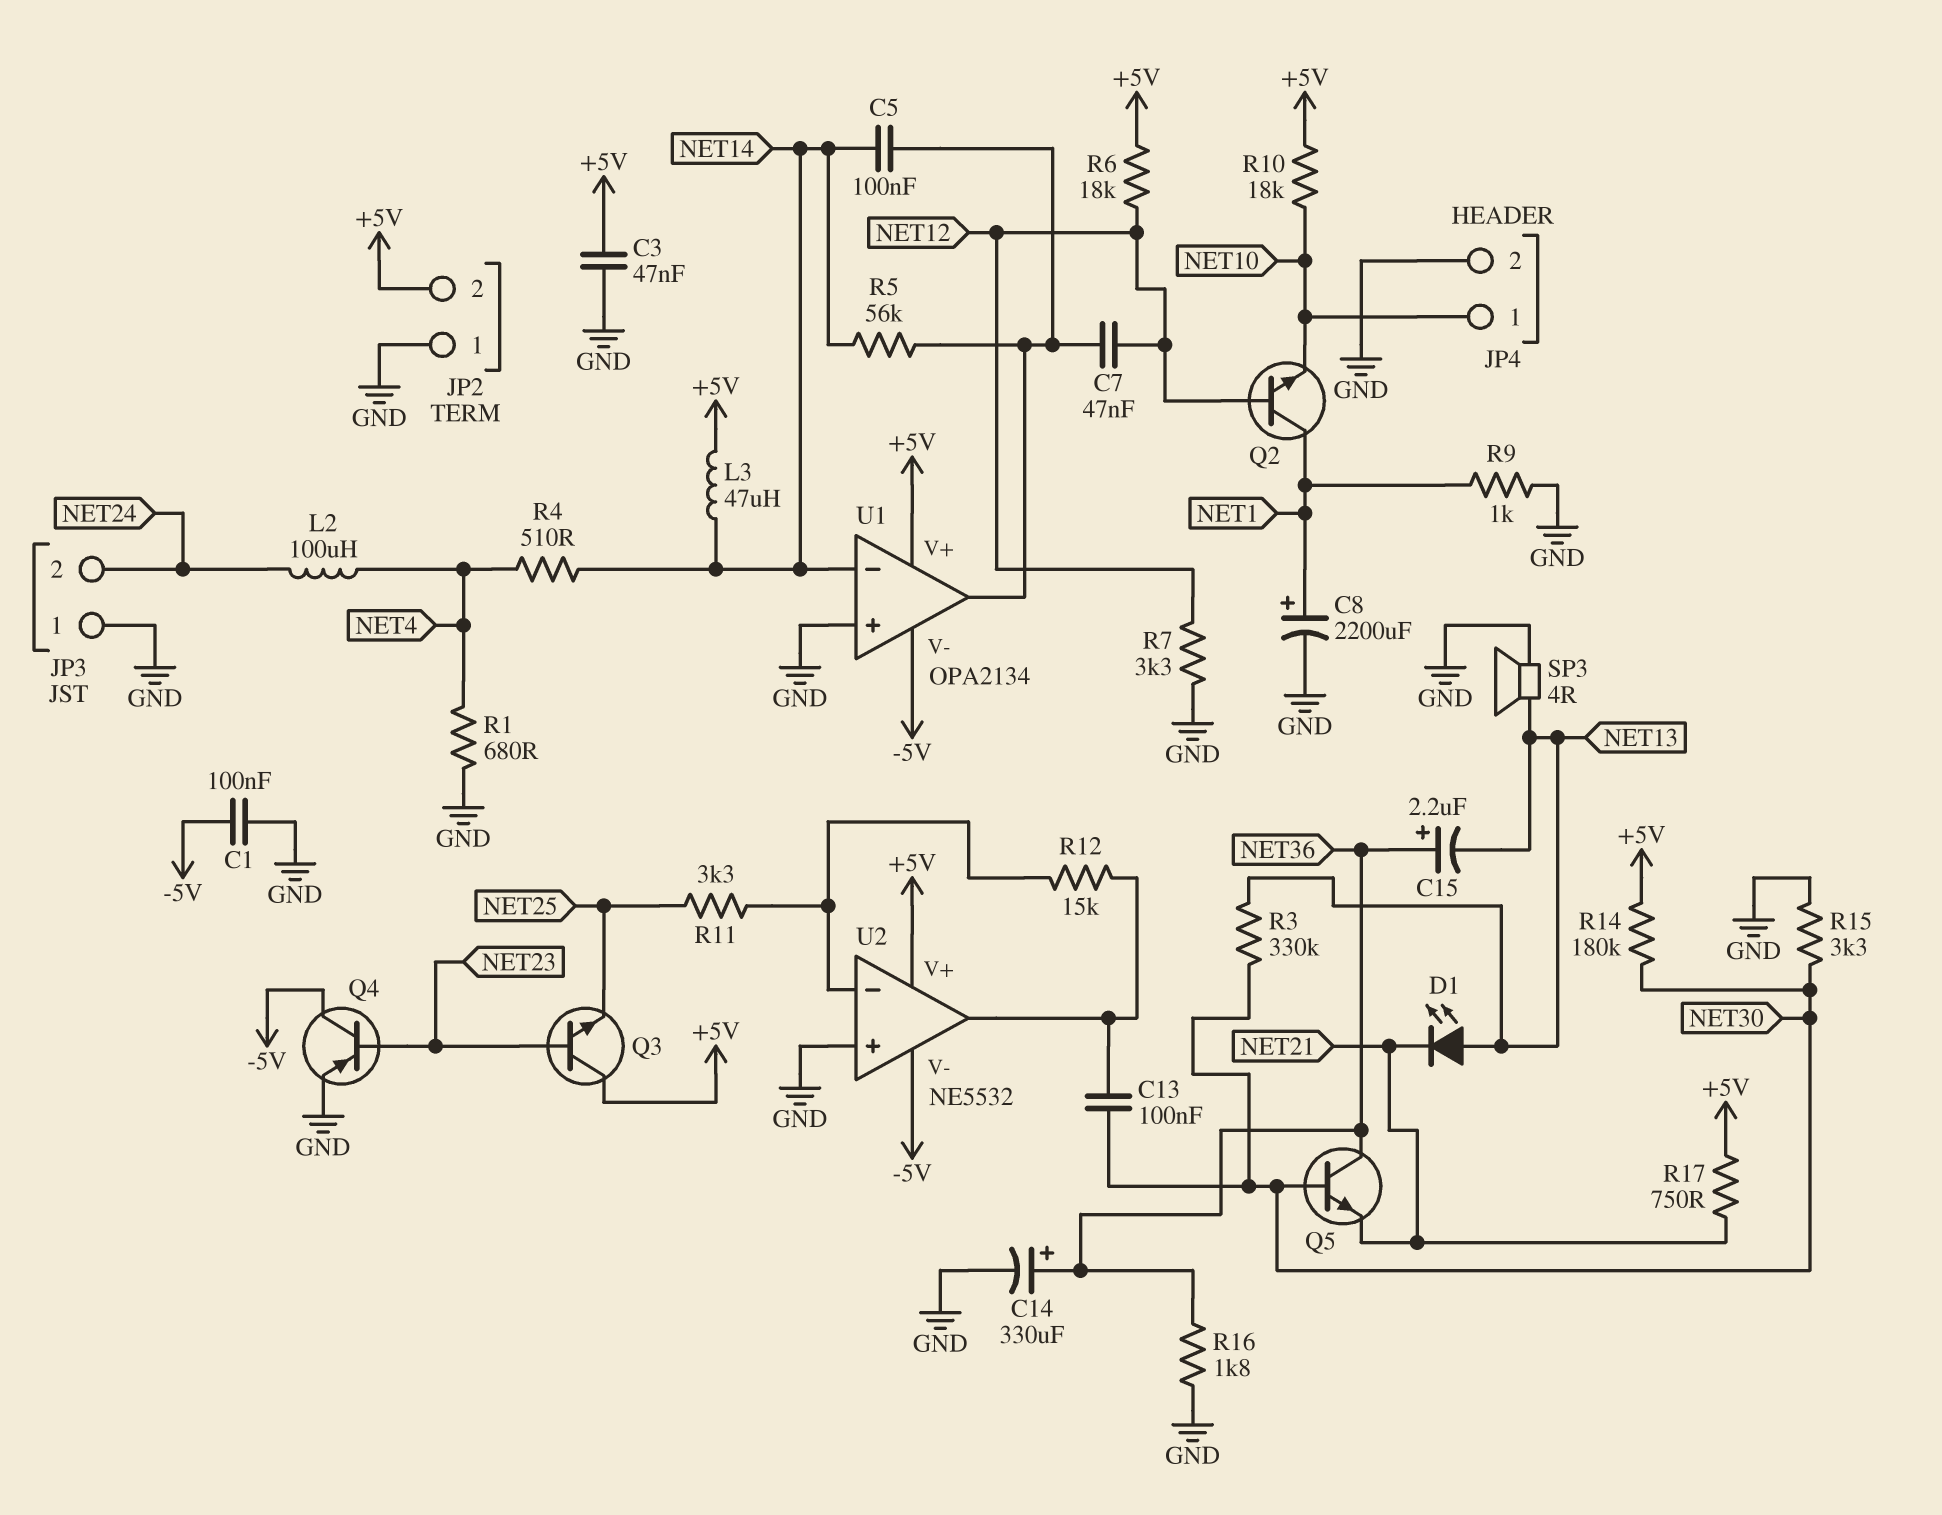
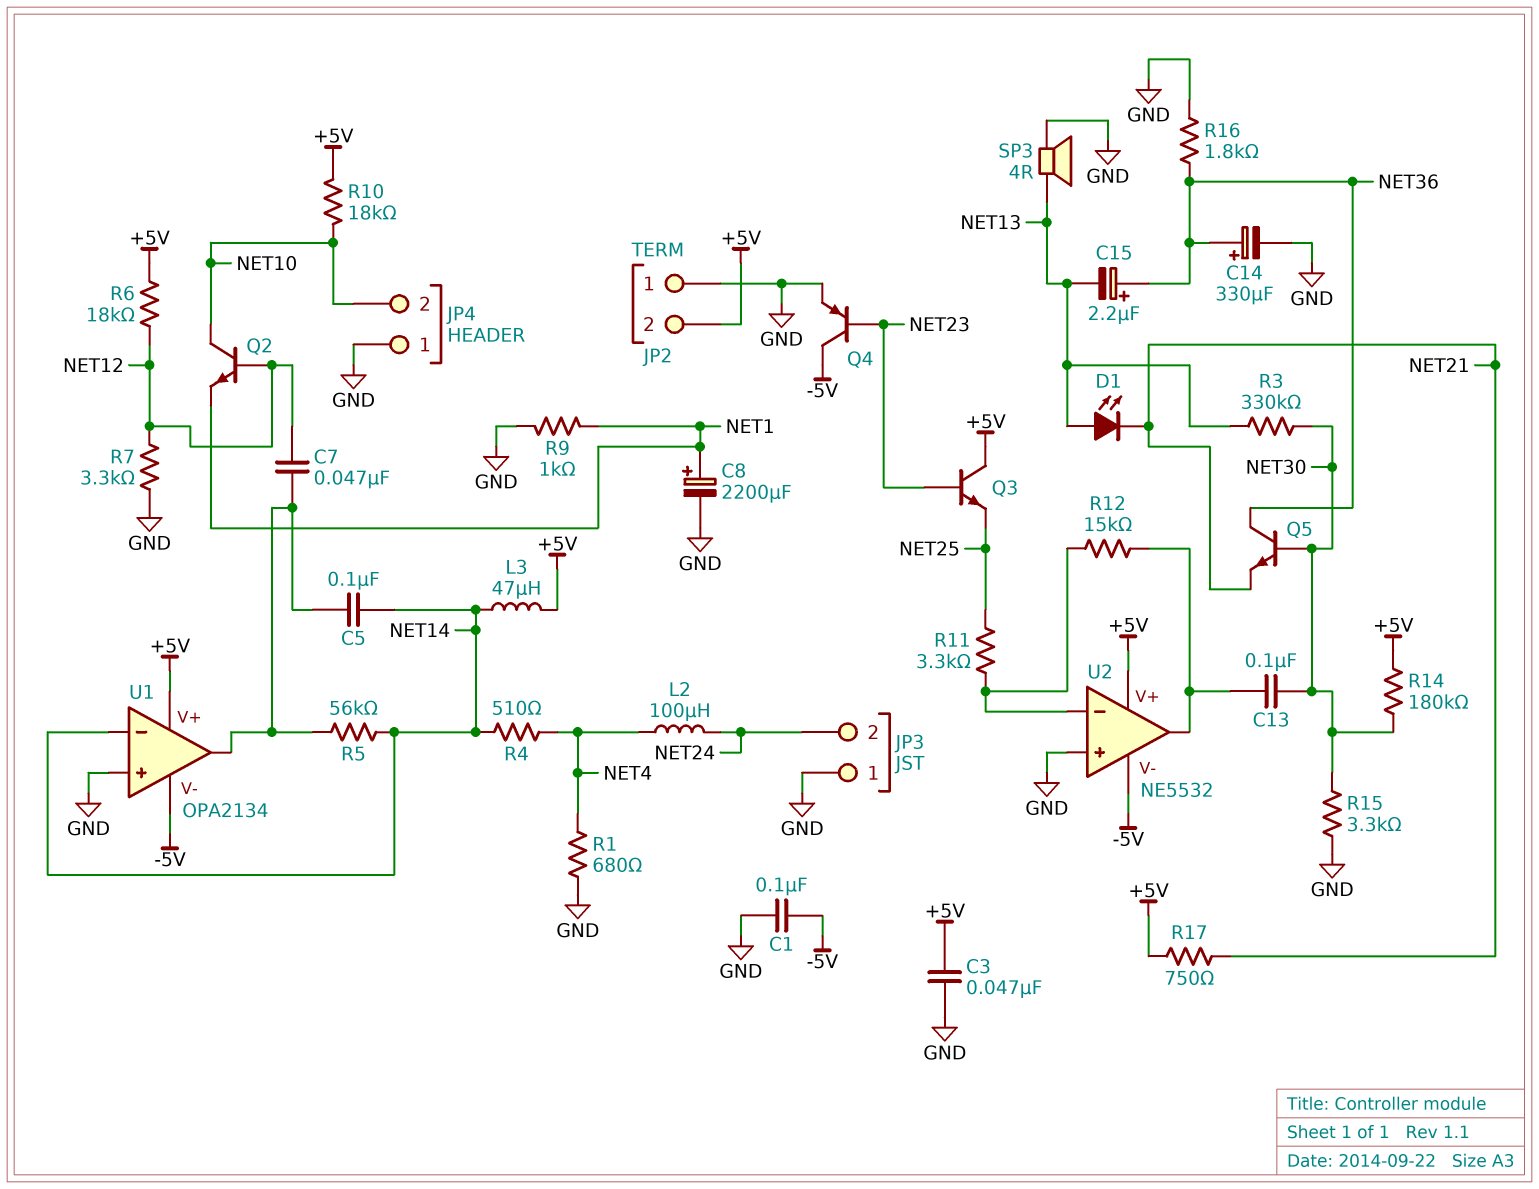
JP4 pin 1: NET10 -> GND
JP4 pin 2: GND -> NET10
Q2: NPN (B NET12, C NET1, E NET10) -> NPN (B NET12, C NET10, E NET1)

